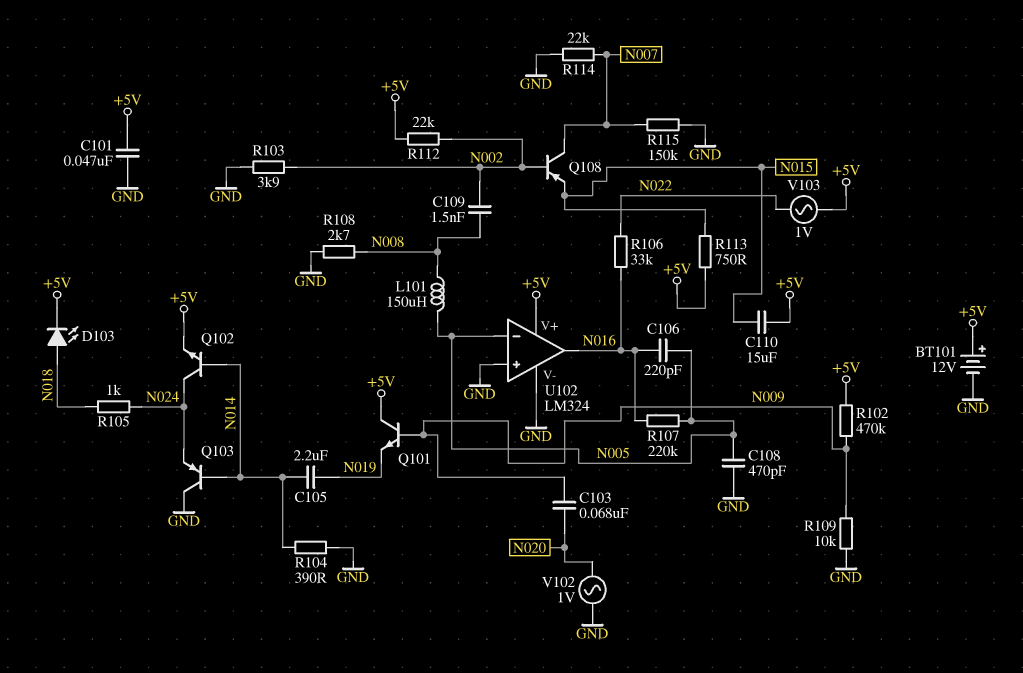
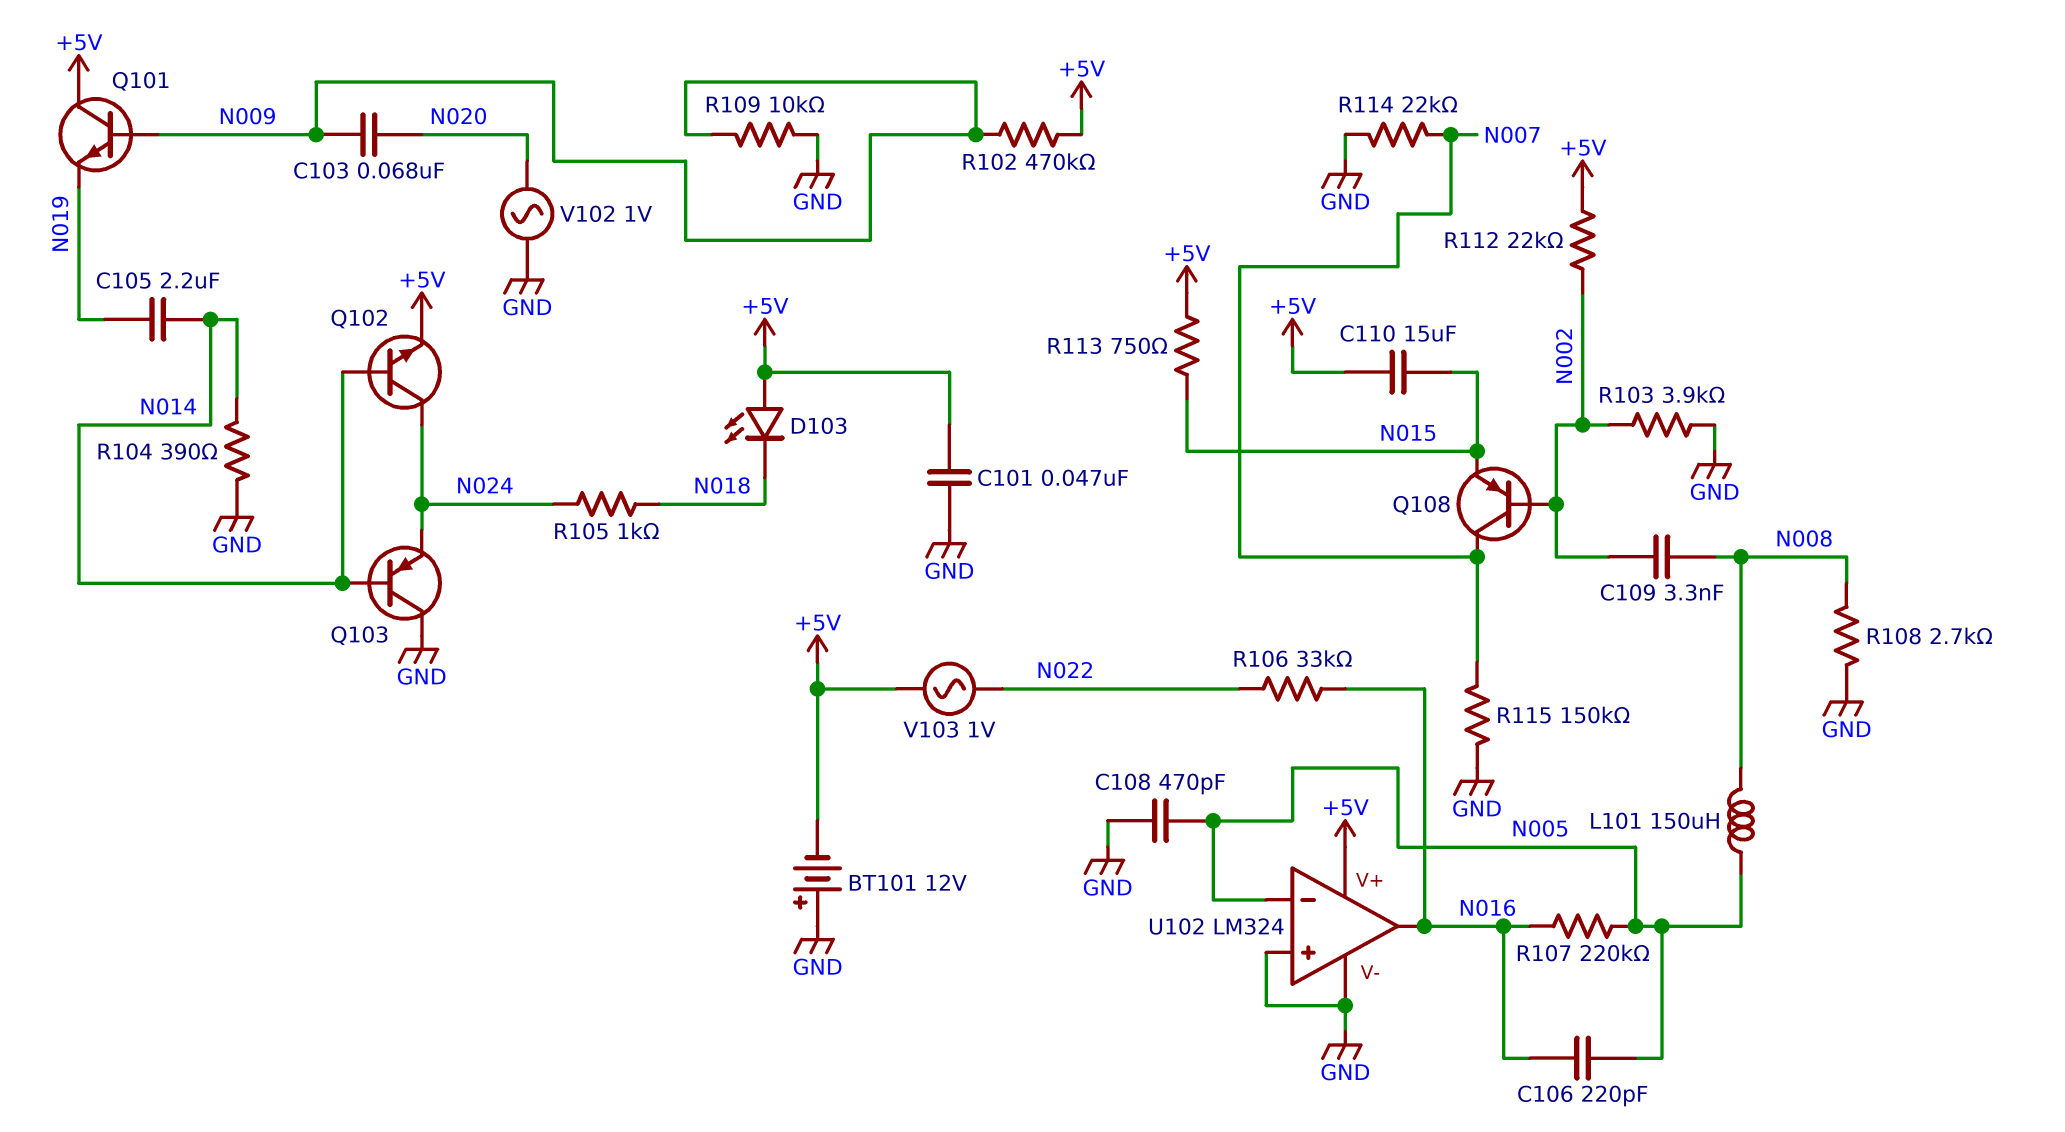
BT101: 12V (plus +5V, minus GND) -> 12V (plus GND, minus +5V)
C109: 1.5nF (N002, N008) -> 3.3nF (N002, N008)
D103: LED (A N018, K +5V) -> LED (A +5V, K N018)

